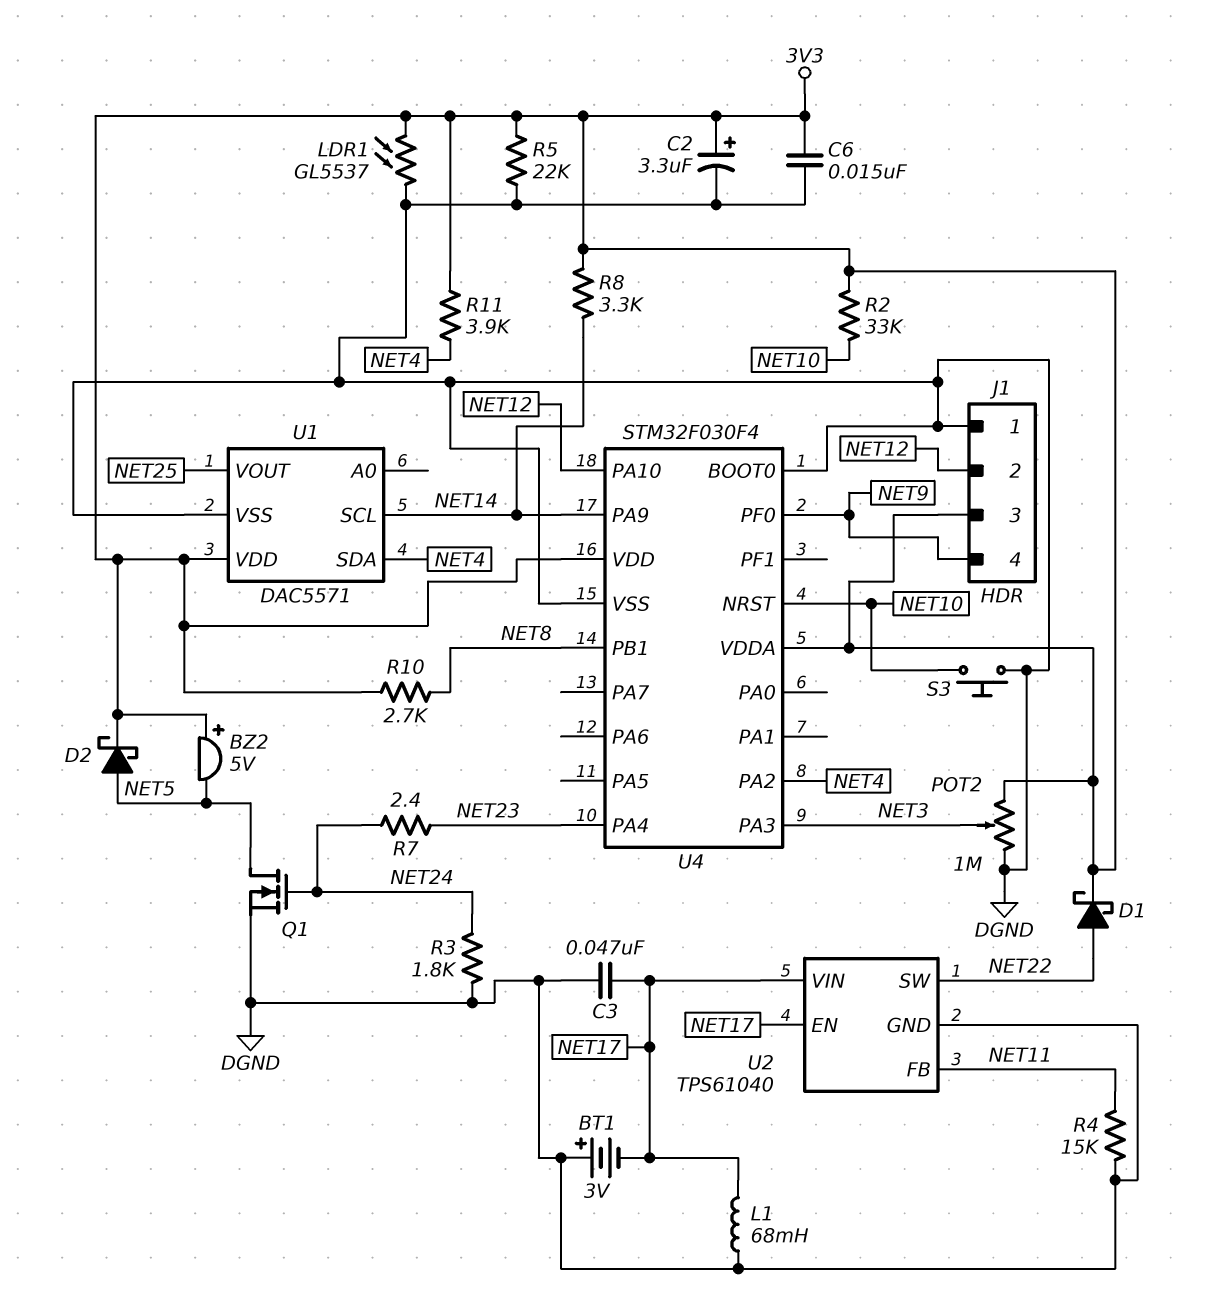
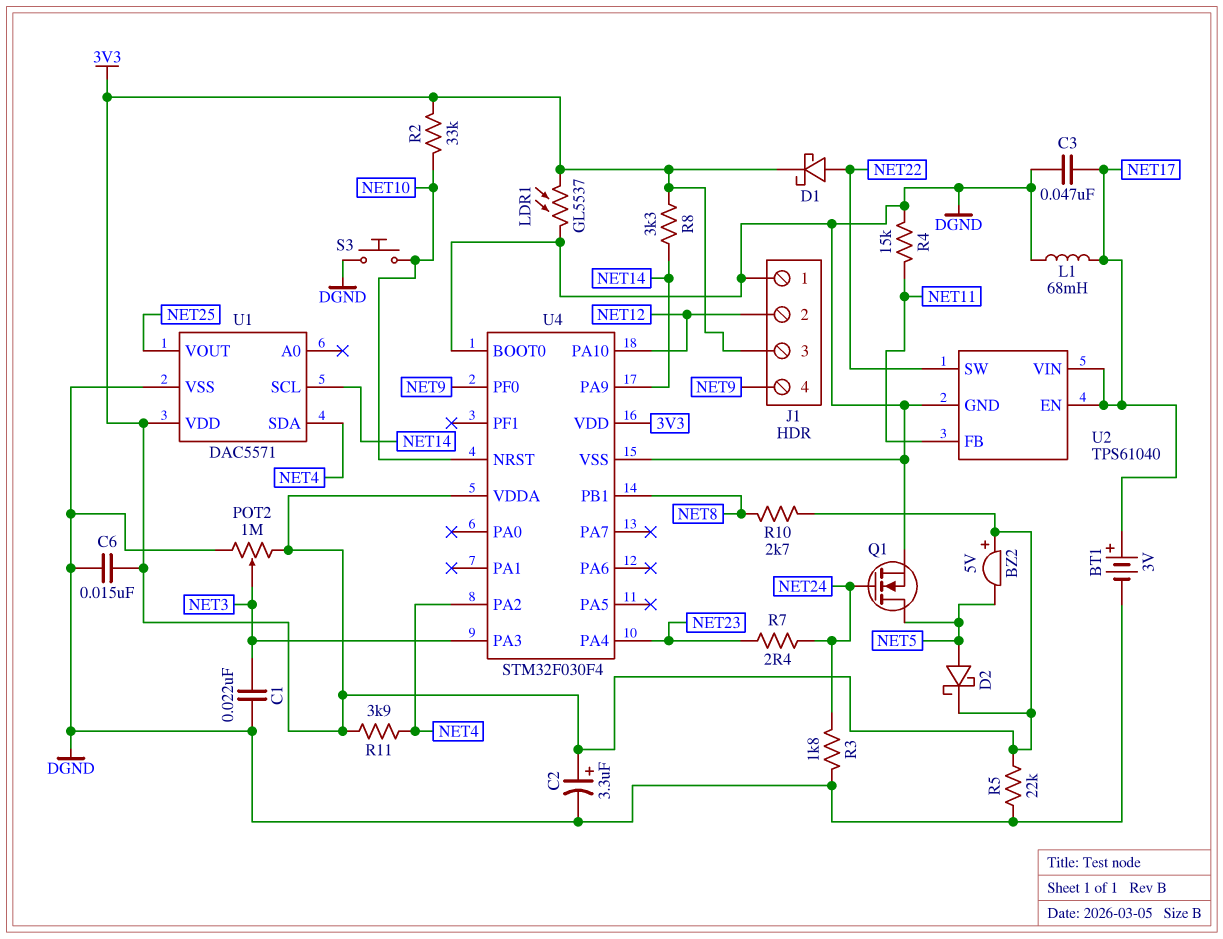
BT1: 3V (plus DGND, minus NET17) -> 3V (plus NET17, minus DGND)
C1: none -> 22nF (DGND, NET3)

